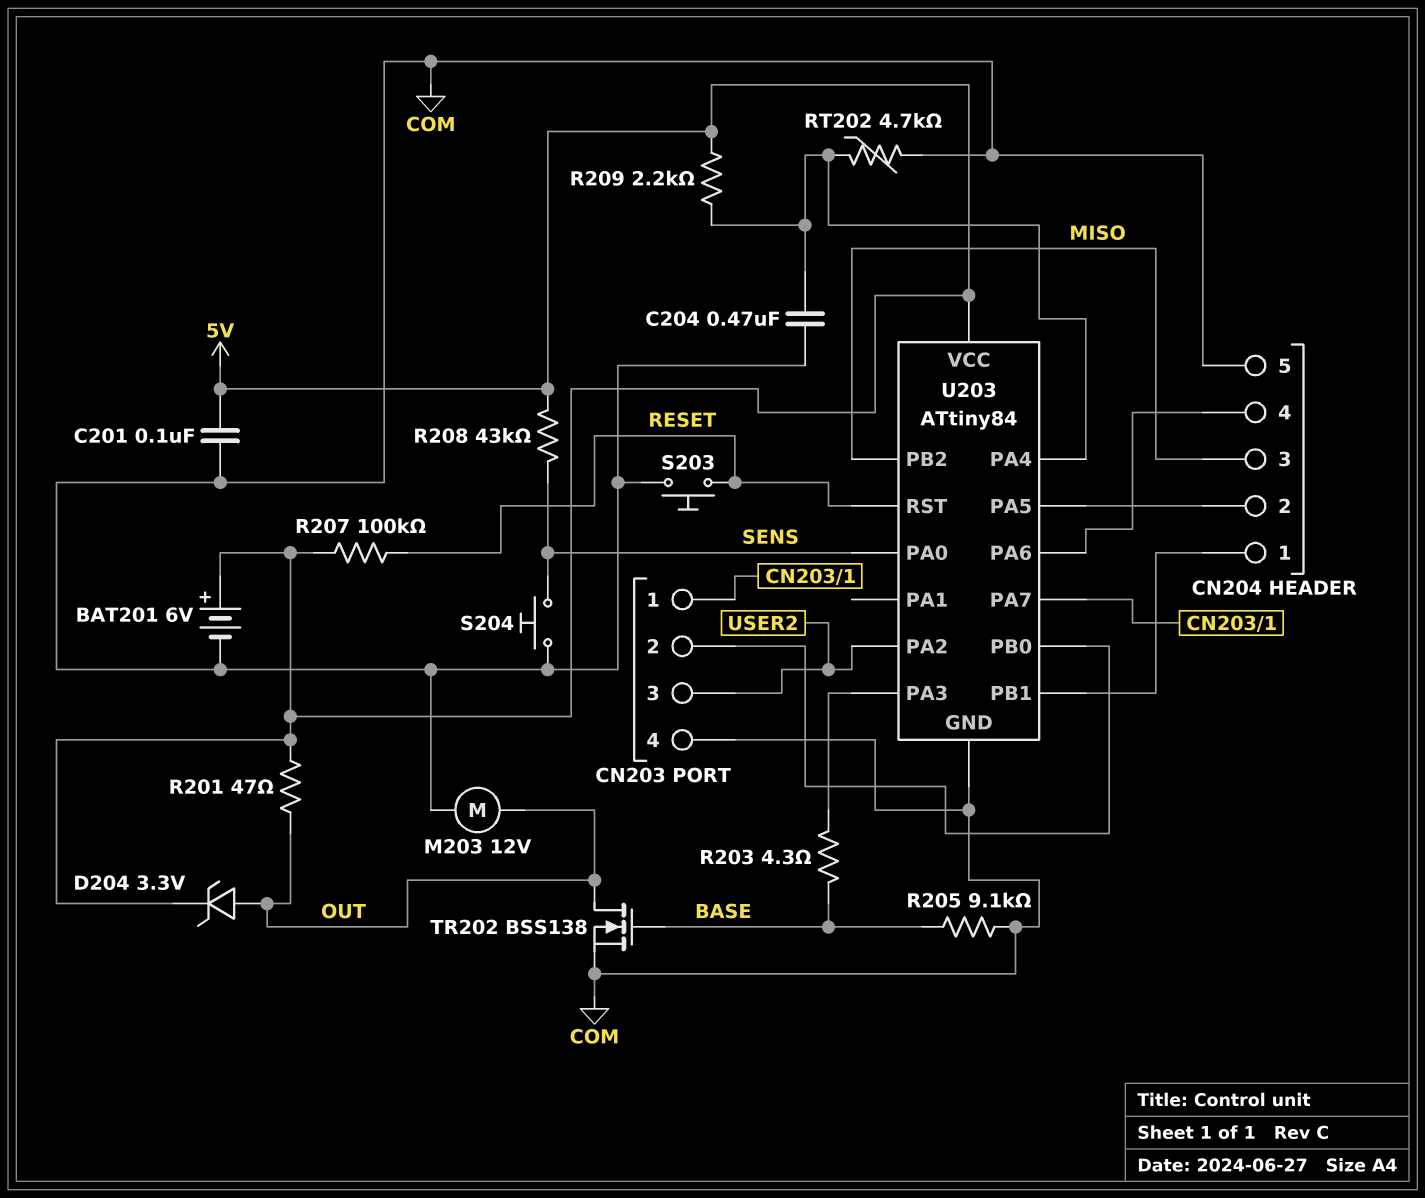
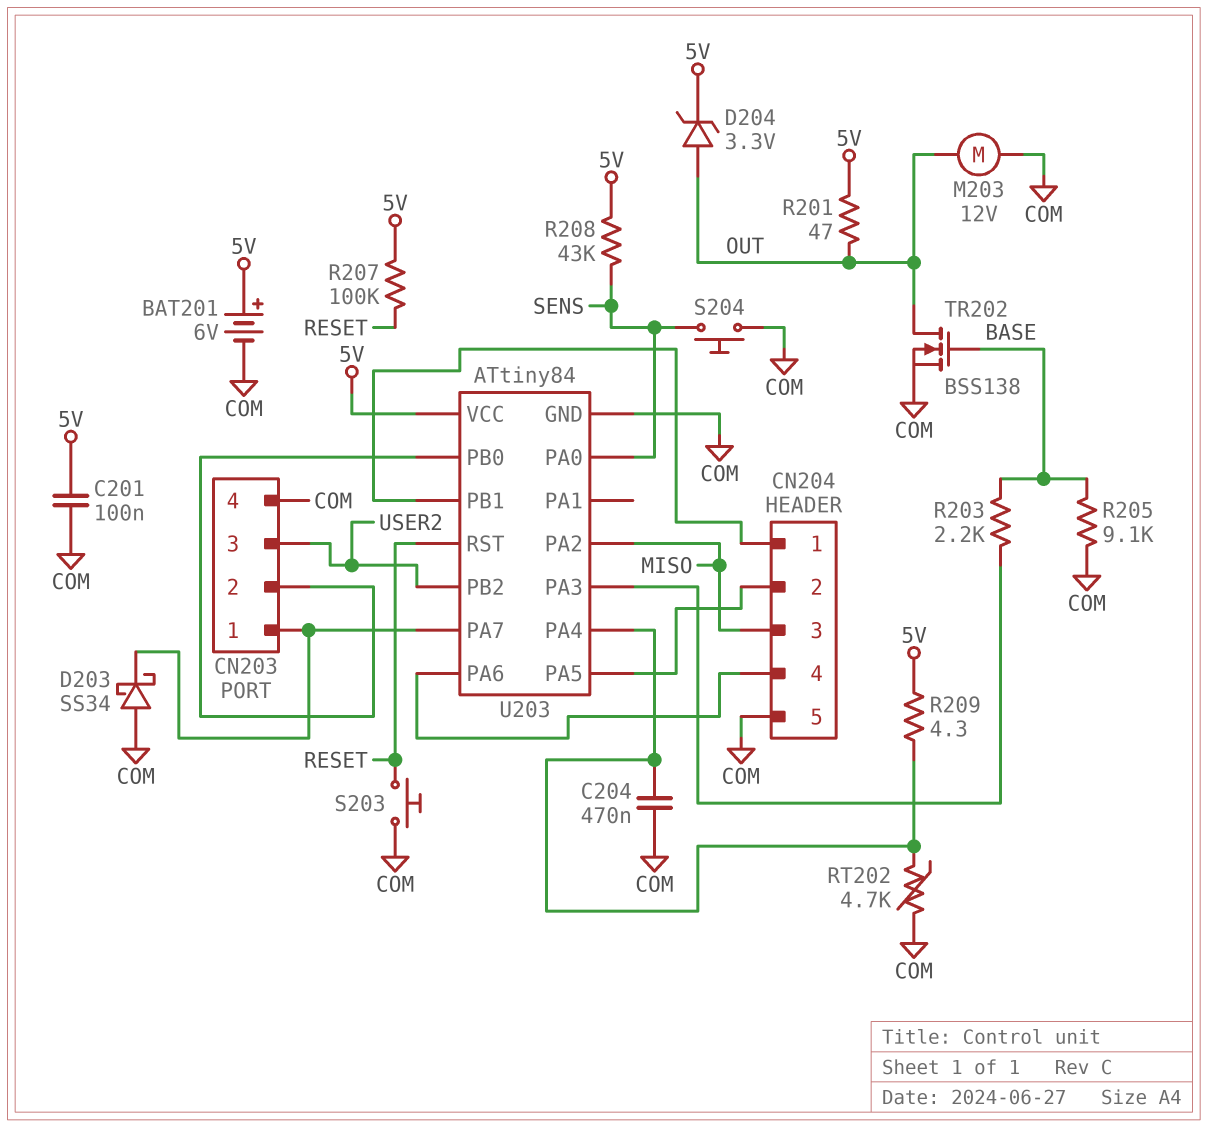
D203: none -> schottky SS34 (A COM, K CN203/1)
R203: 4.3 (BASE, U203/PA3) -> 2.2k (BASE, U203/PA3)
R209: 2.2k (5V, U203/PA4) -> 4.3 (5V, U203/PA4)
U203 pin PA2: USER2 -> MISO
U203 pin PB2: MISO -> USER2

